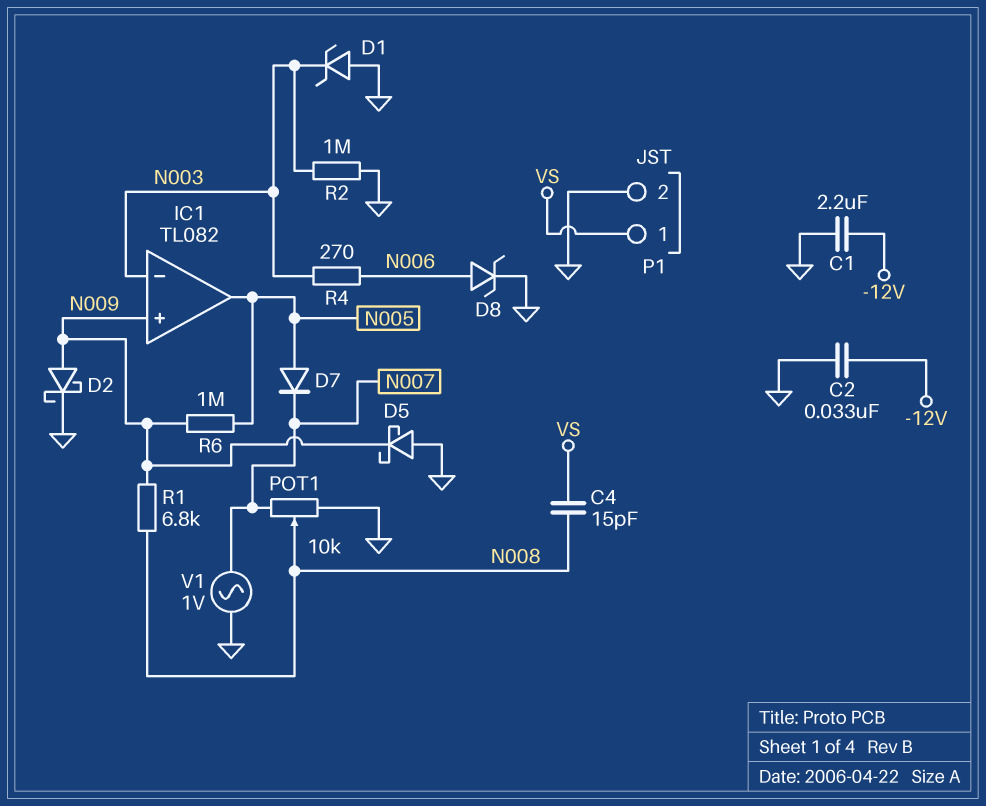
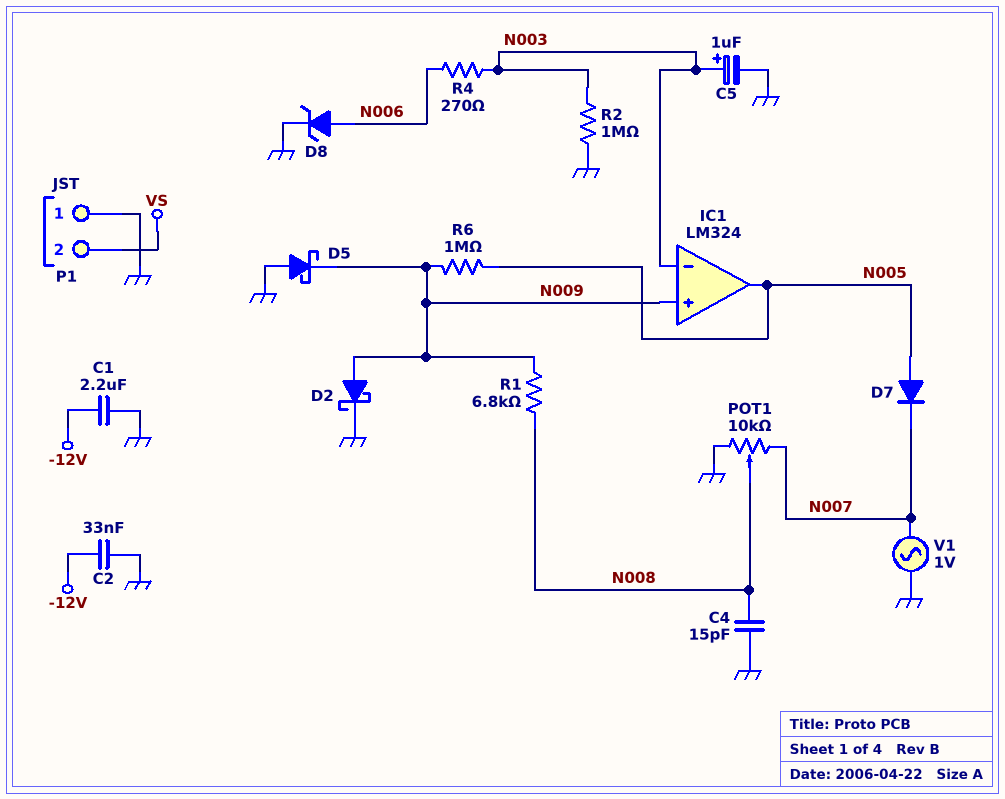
C4: 15pF (N008, VS) -> 15pF (GND, N008)
C5: none -> 1uF (plus N003, minus GND)
D1: zener (A GND, K N003) -> none
IC1: TL082 -> LM324
P1 pin 1: VS -> GND
P1 pin 2: GND -> VS

